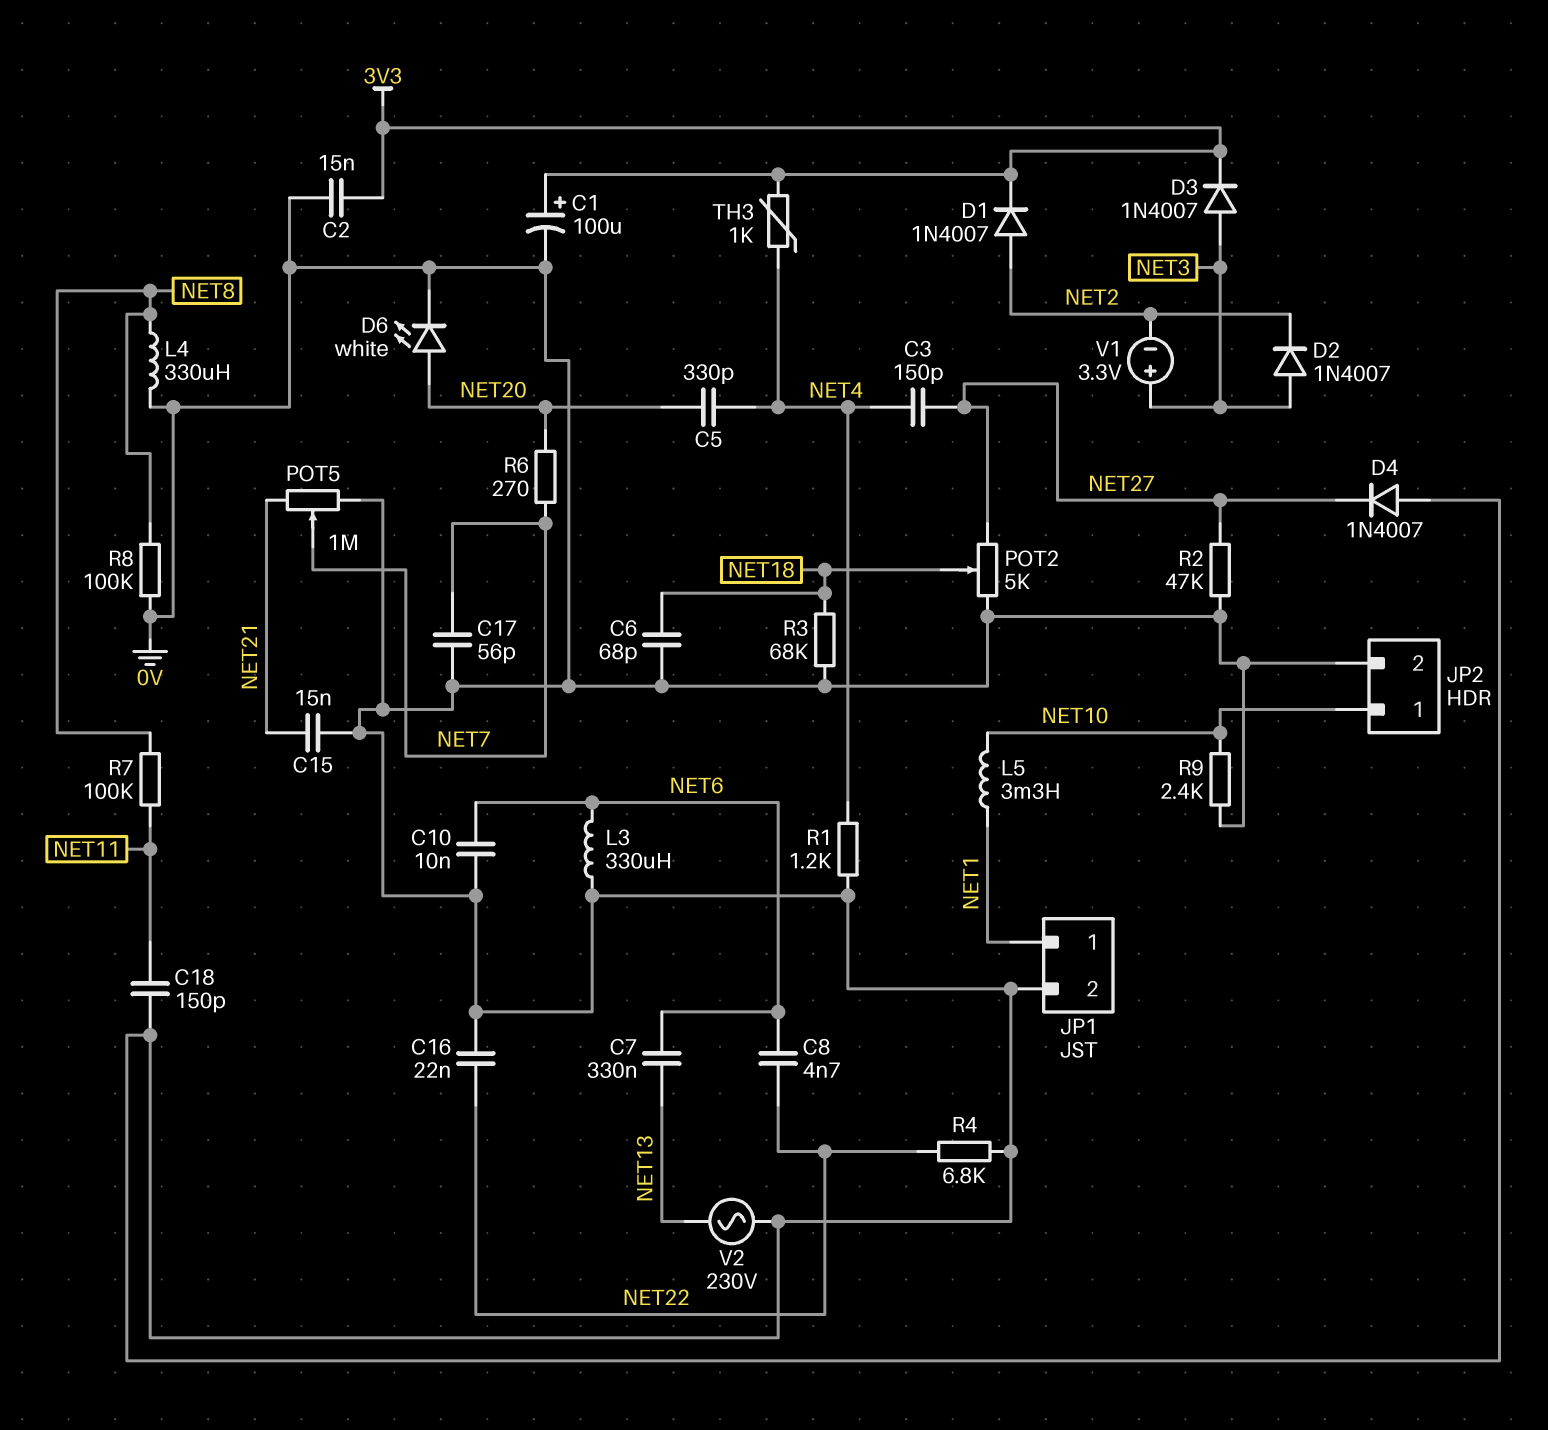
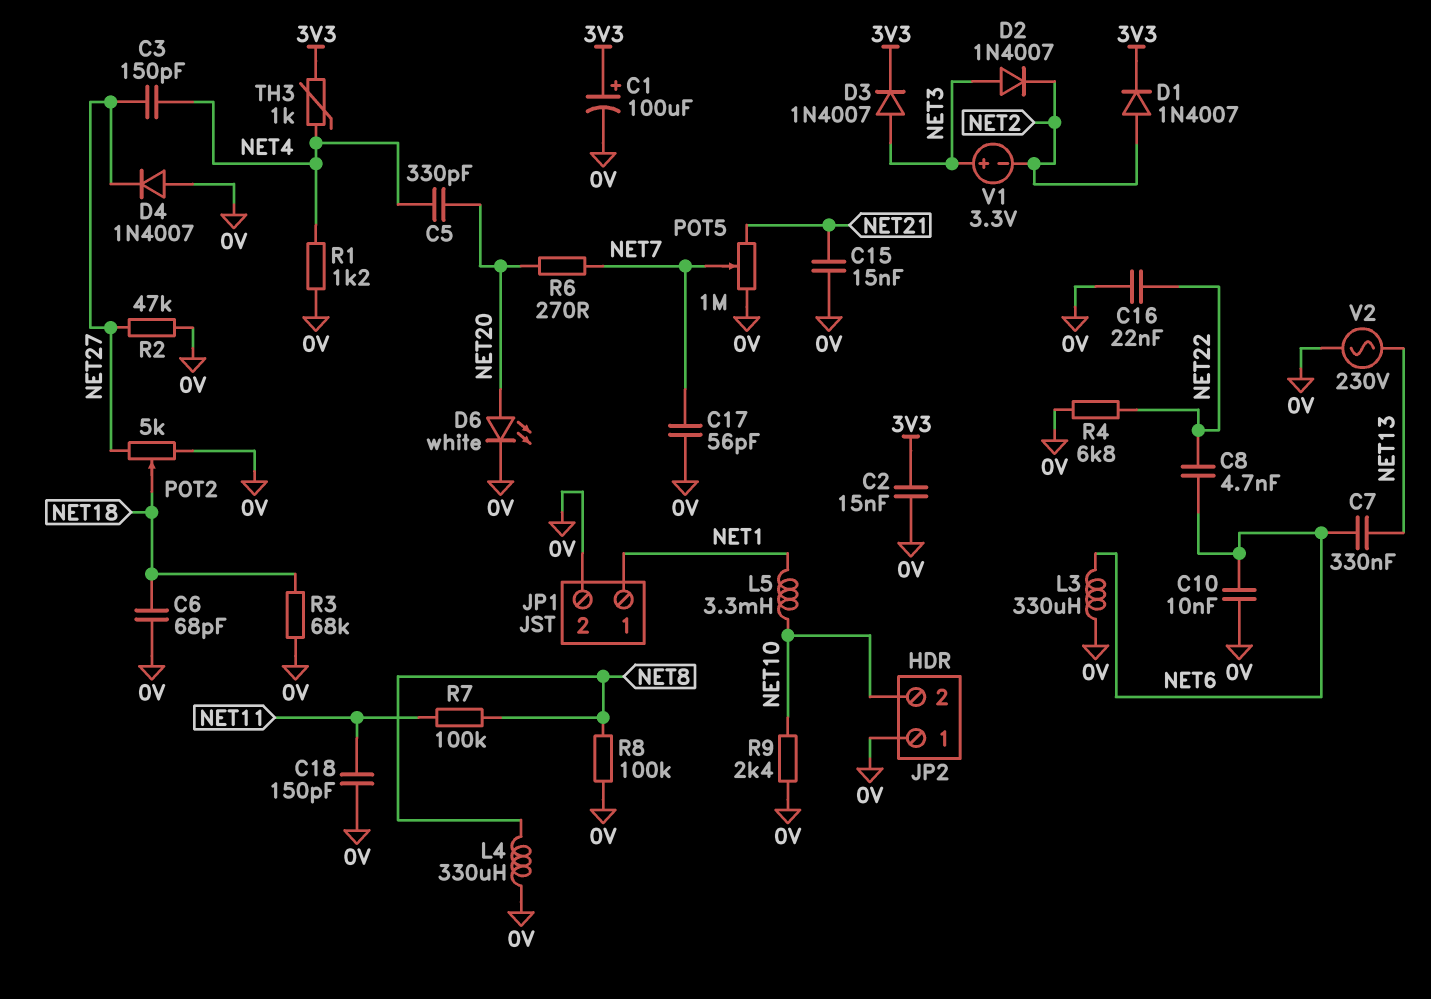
JP2 pin 1: NET10 -> 0V
JP2 pin 2: 0V -> NET10

